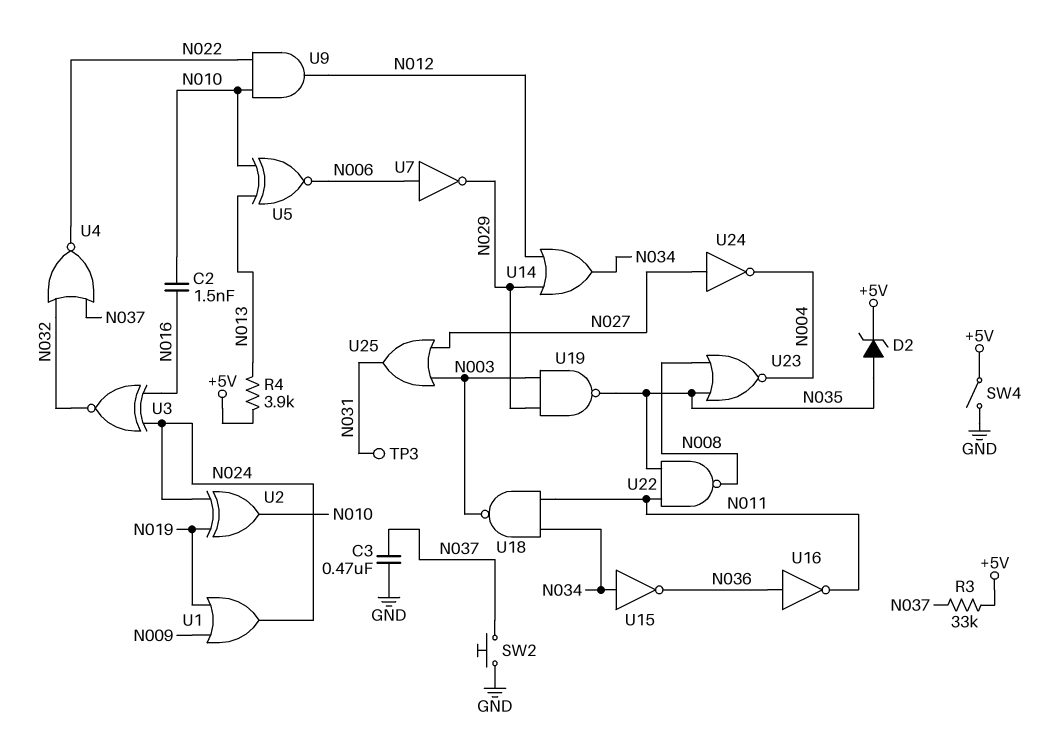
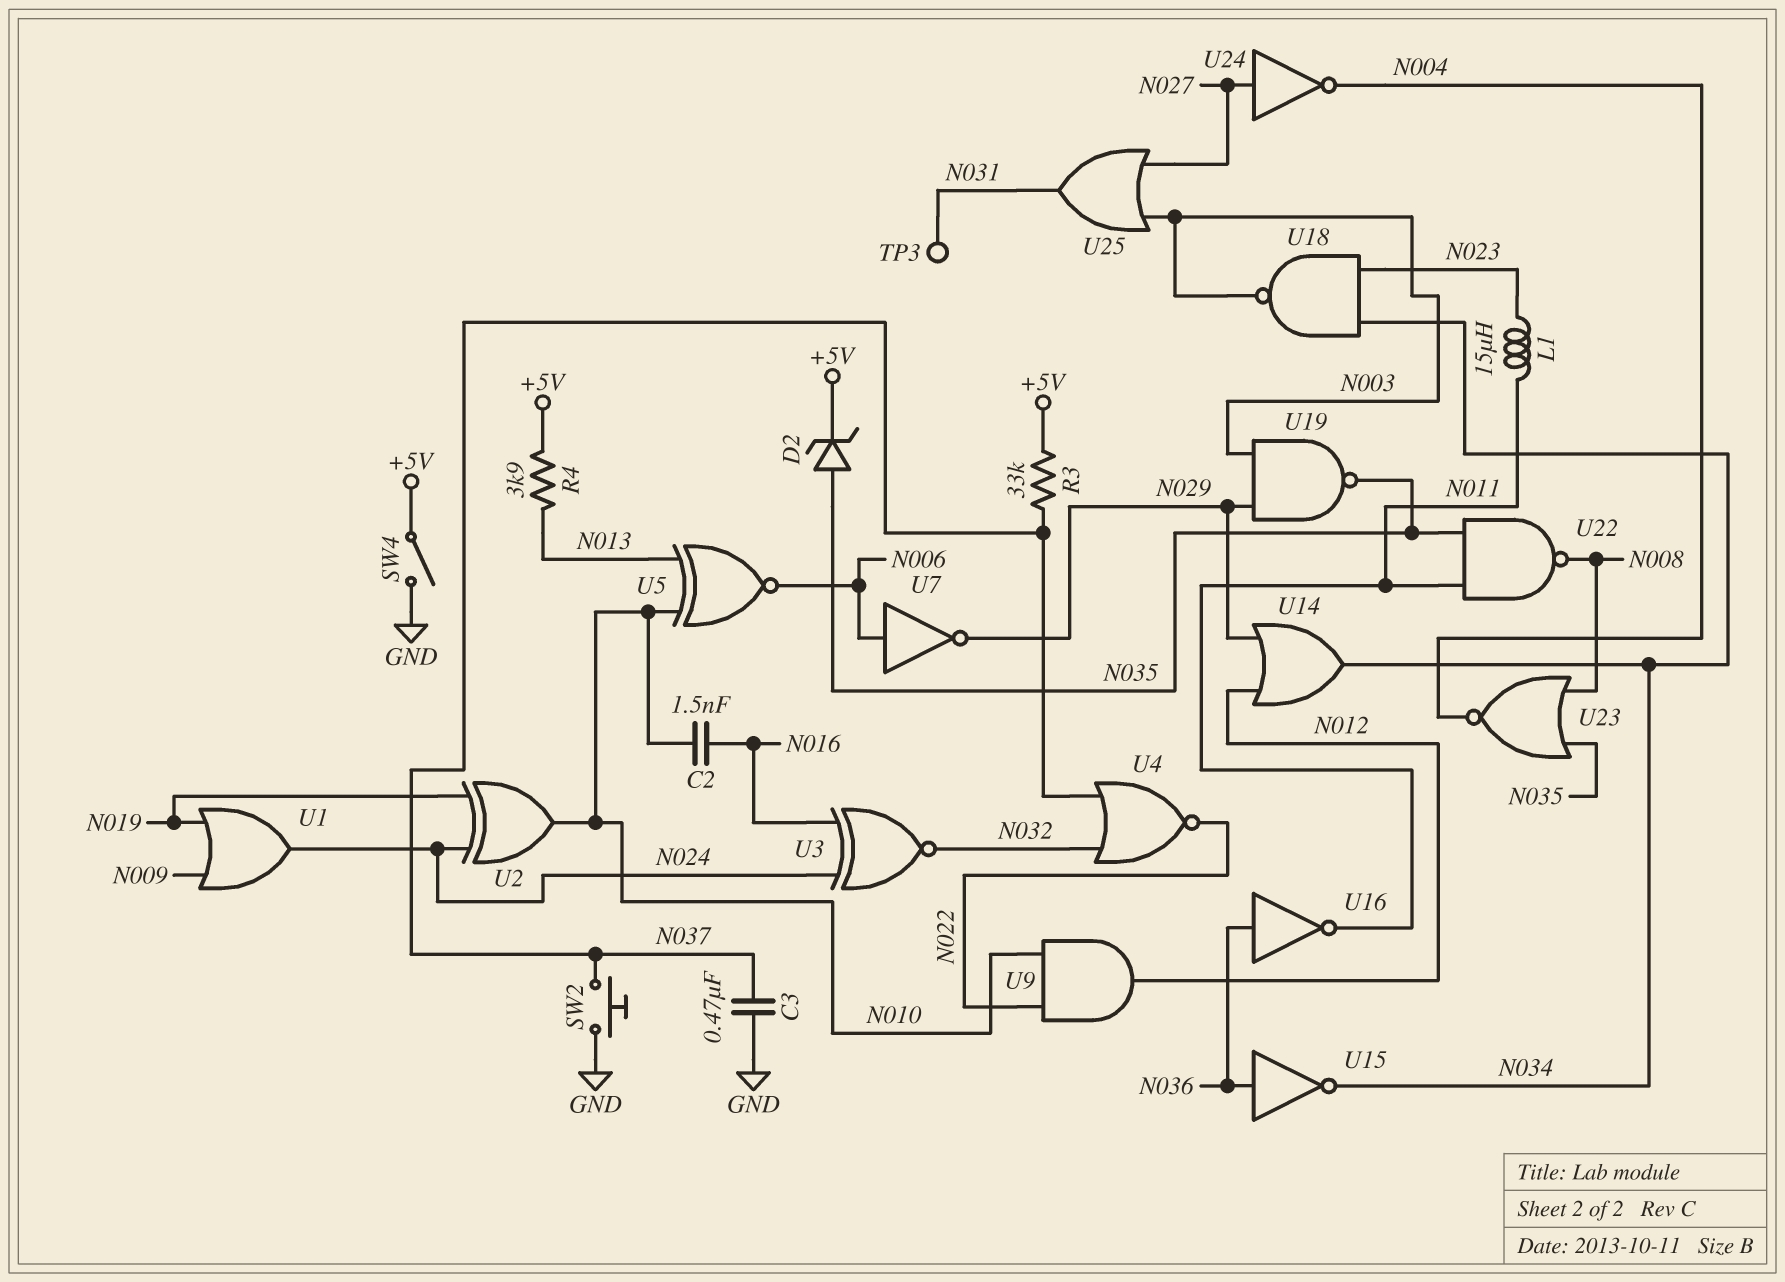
L1: none -> 15uH (N011, N023)
U15: NOT (in N034, out N036) -> NOT (in N036, out N034)
U18: NAND (in N011, in N034, out N003) -> NAND (in N023, in N034, out N003)

